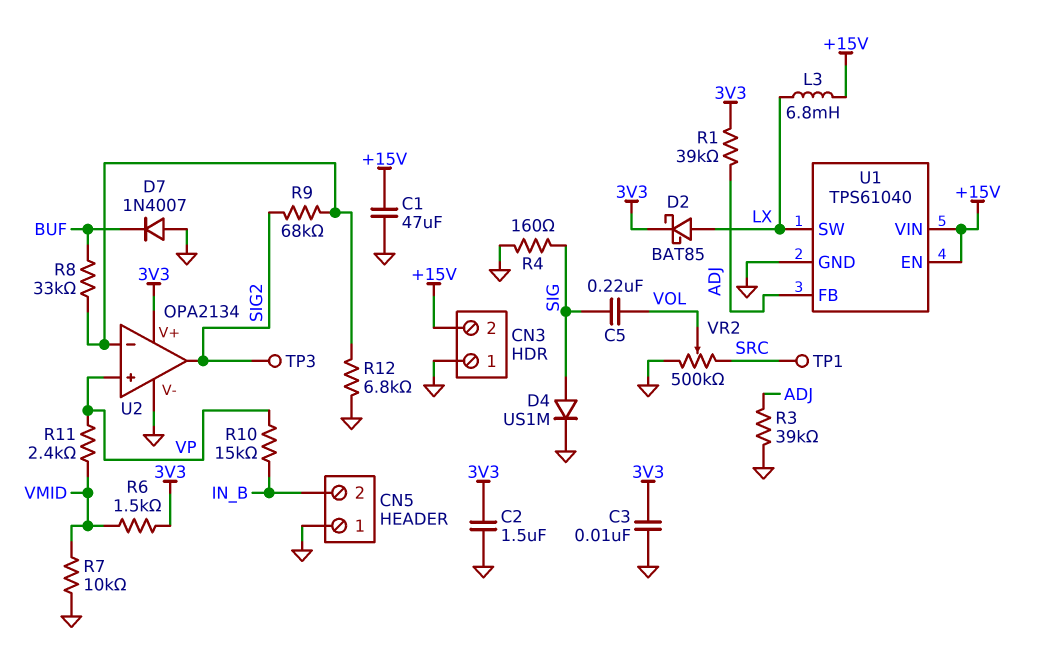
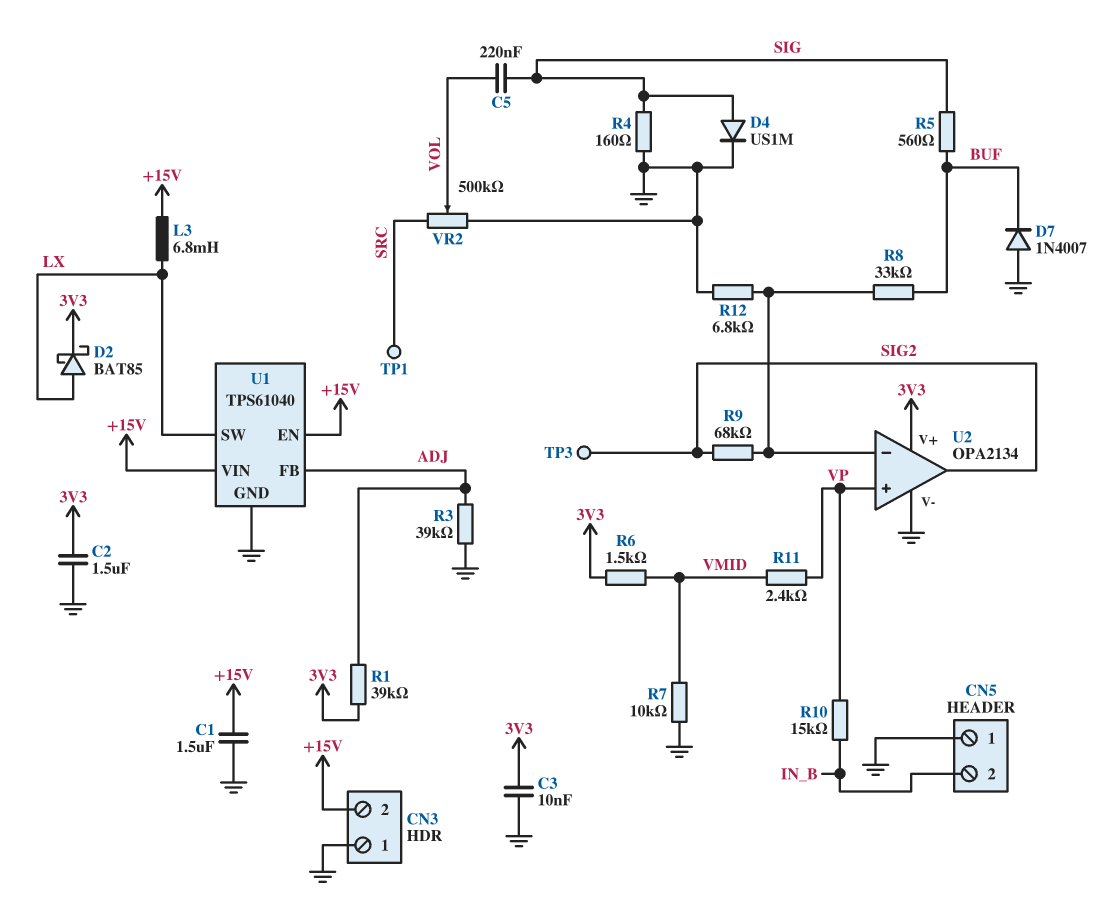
C1: 47uF (+15V, GND) -> 1.5uF (+15V, GND)
R5: none -> 560 (BUF, SIG)

